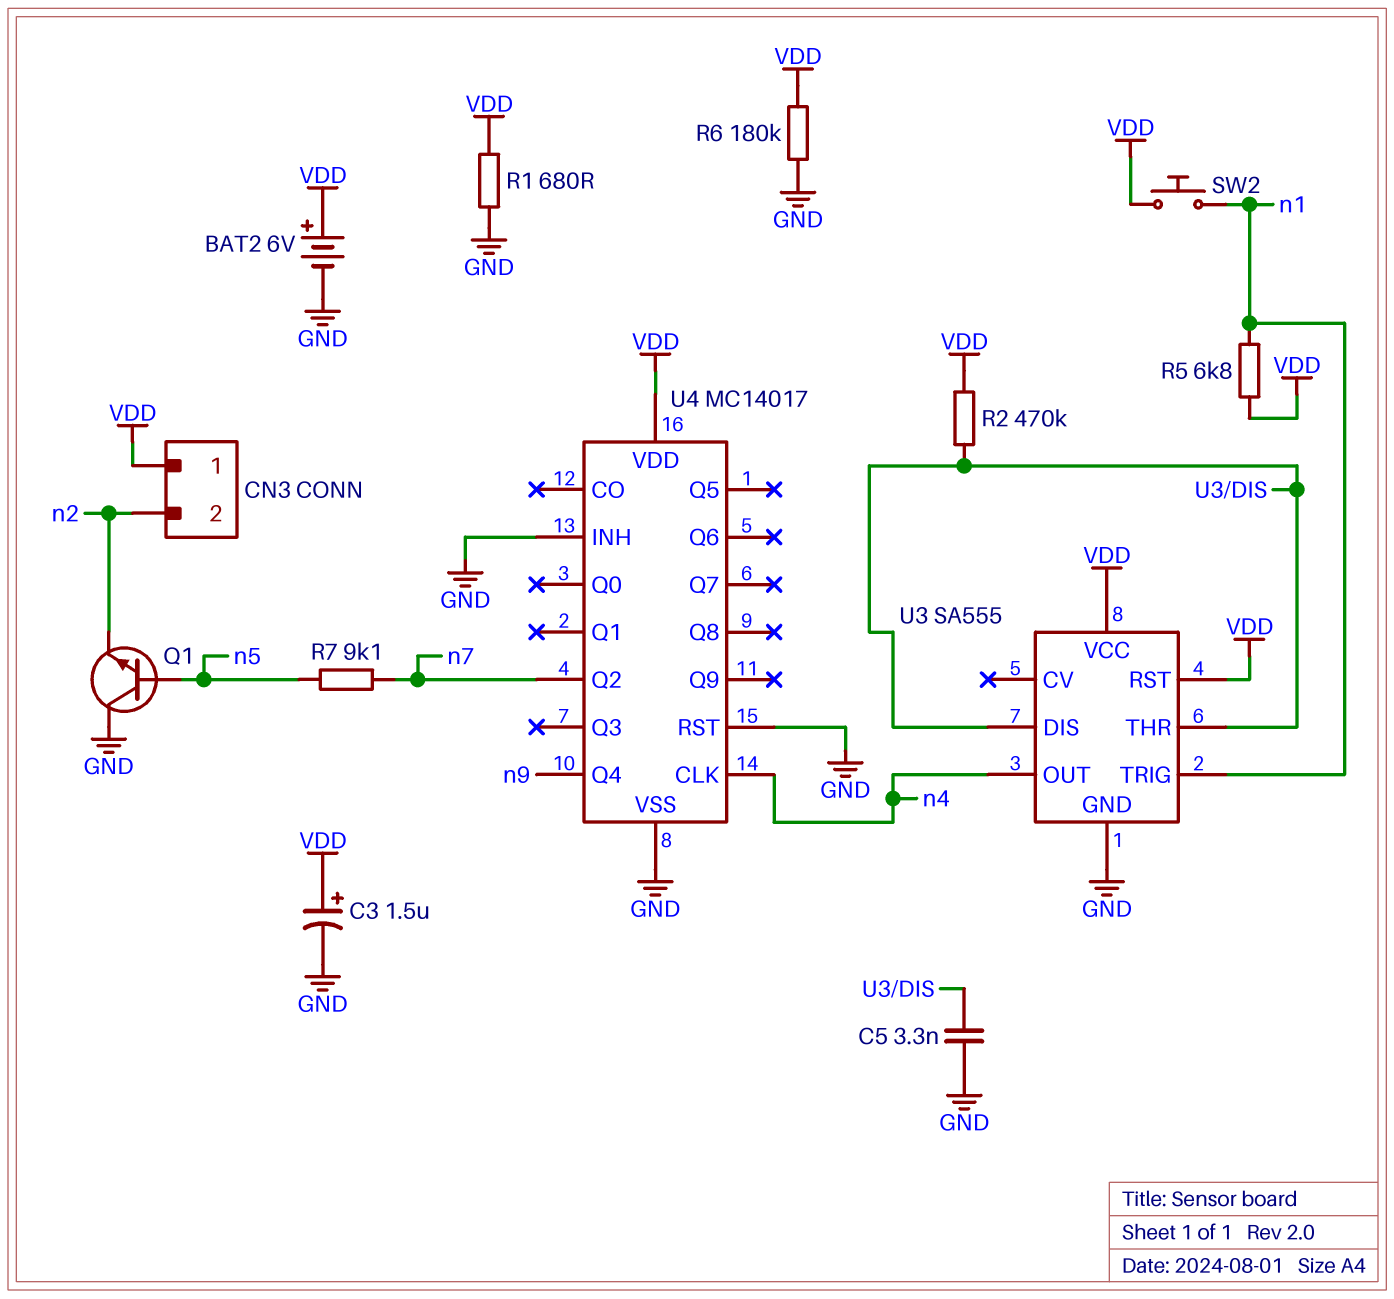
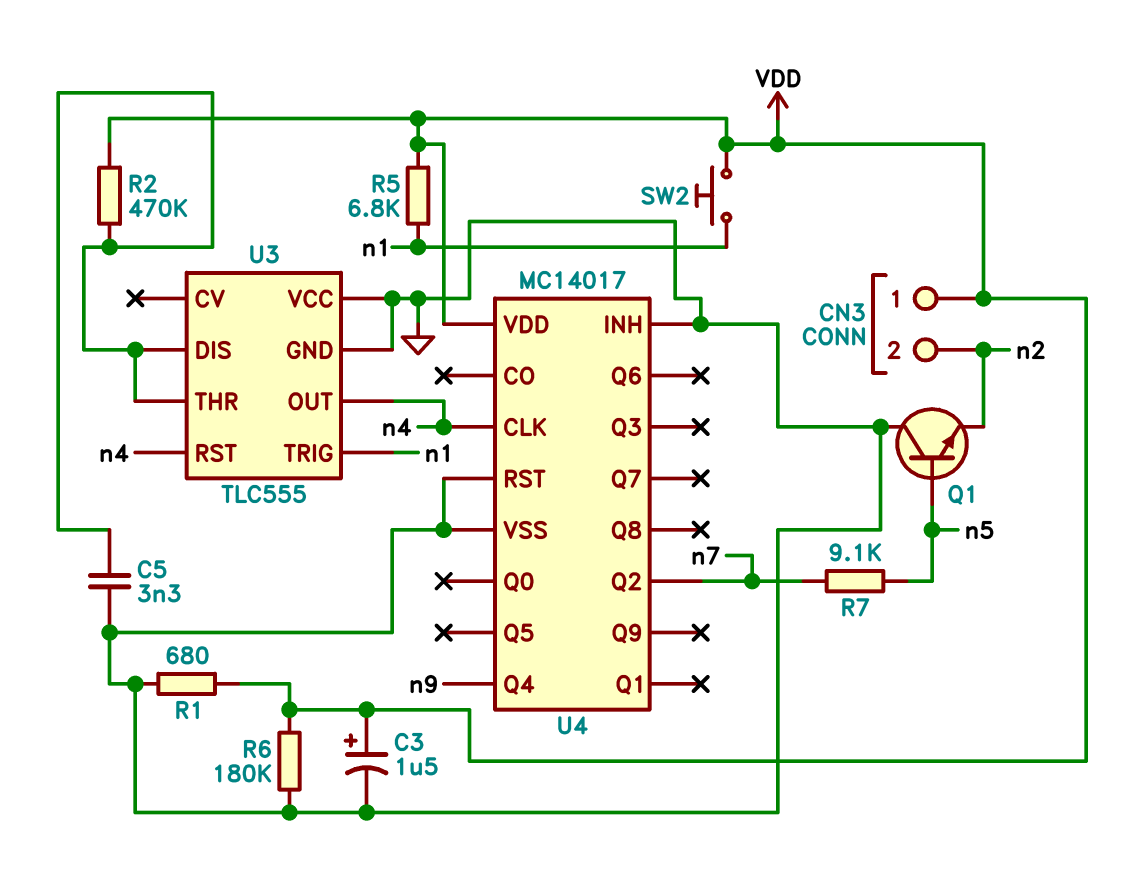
BAT2: 6V (plus VDD, minus GND) -> none
U3: SA555 -> TLC555
U3 pin RST: VDD -> n4
U3 pin VCC: VDD -> GND

